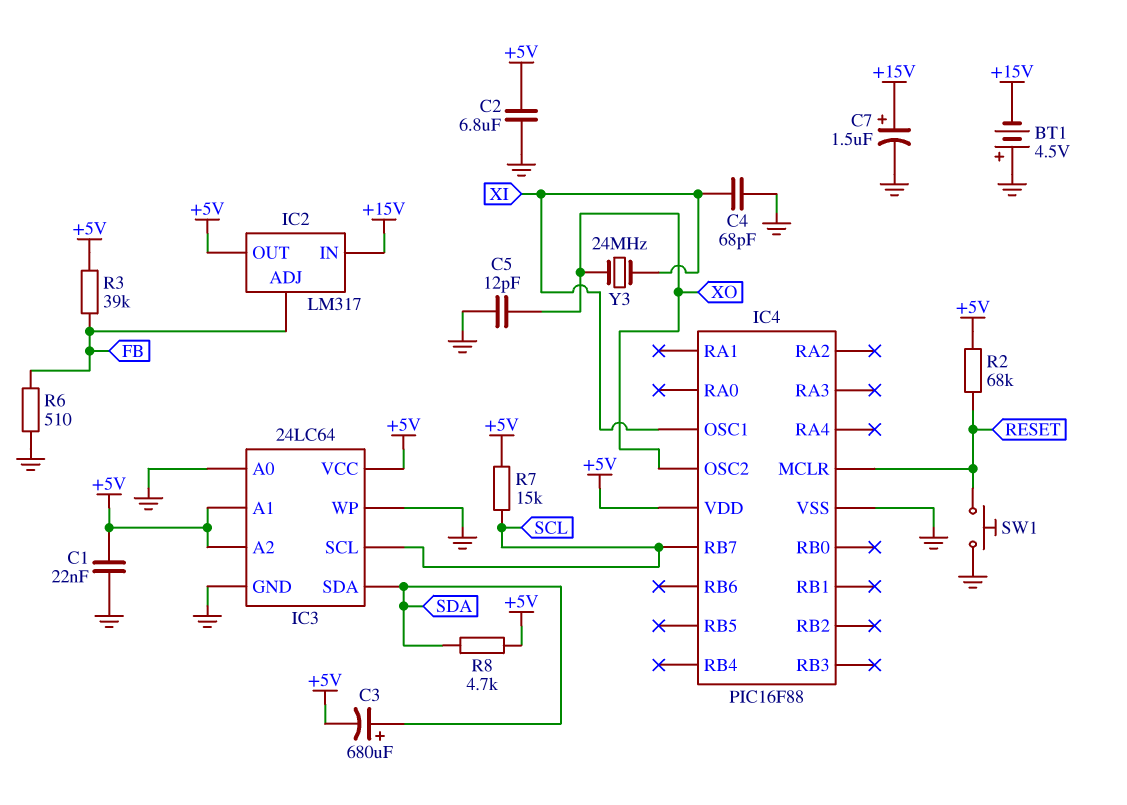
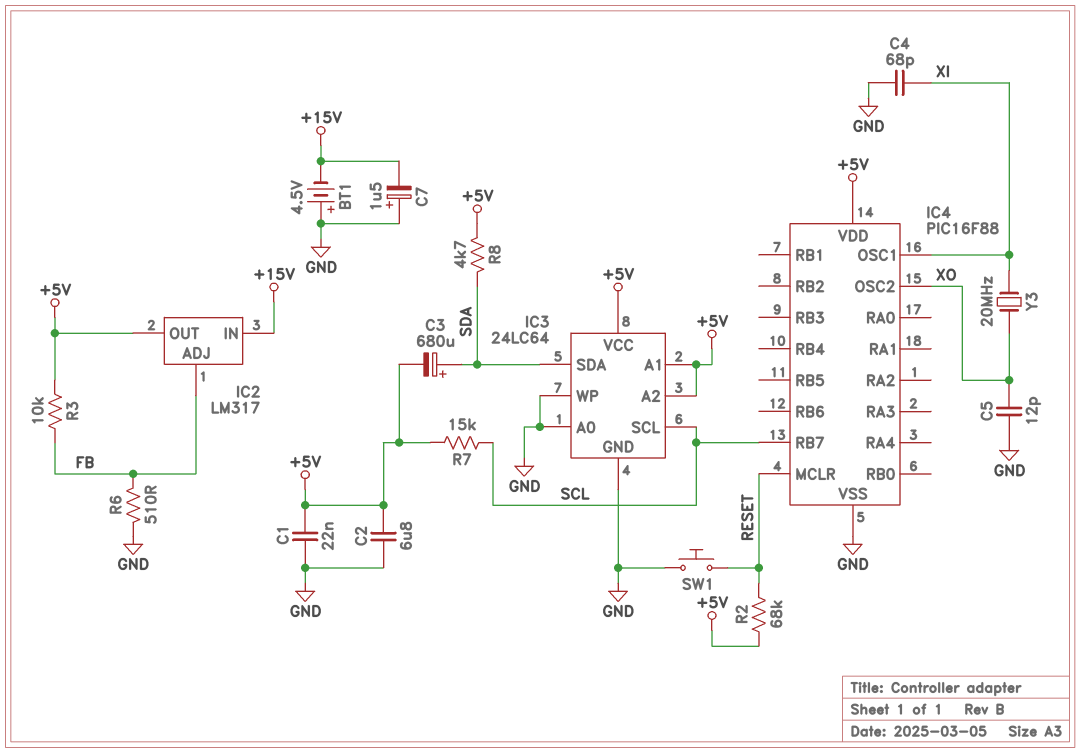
C7: 1.5uF (plus +15V, minus GND) -> 1.5uF (plus GND, minus +15V)
R3: 39k (+5V, FB) -> 10k (+5V, FB)
Y3: 24MHz (XI, XO) -> 20MHz (XI, XO)

